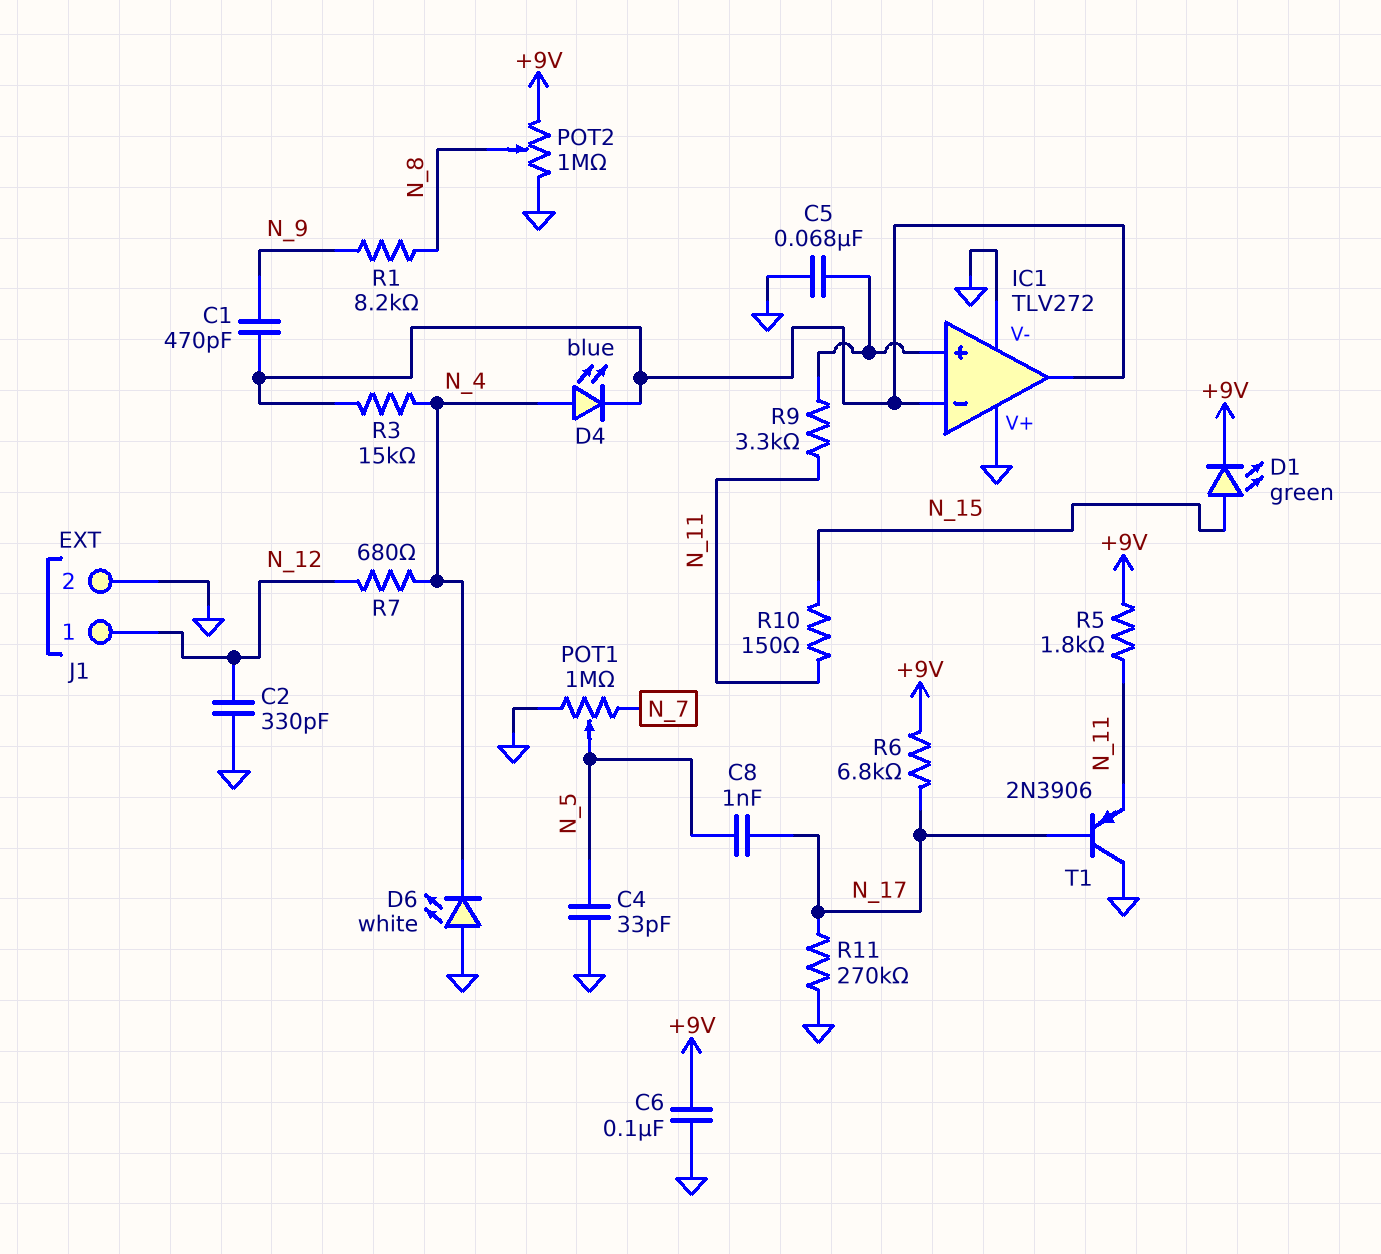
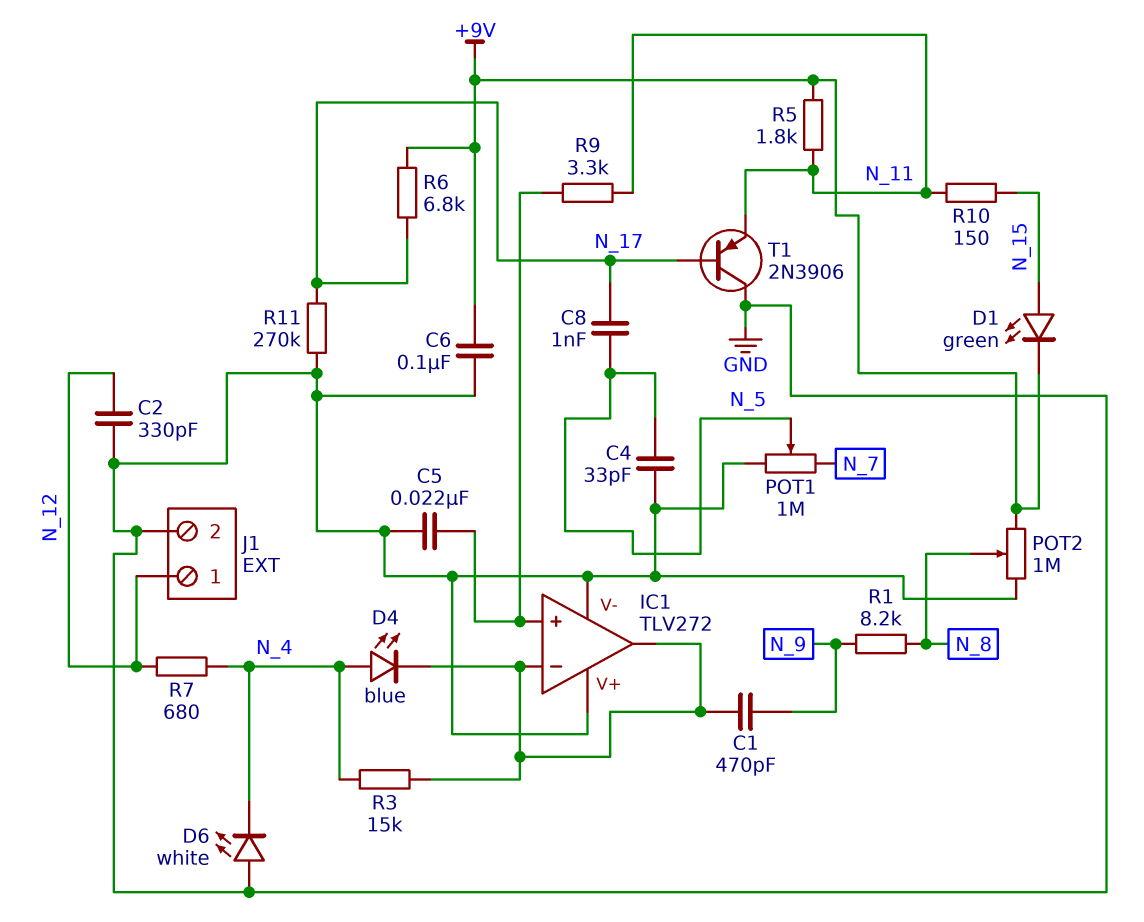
C5: 68nF (GND, IC1/in+) -> 22nF (GND, IC1/in+)

